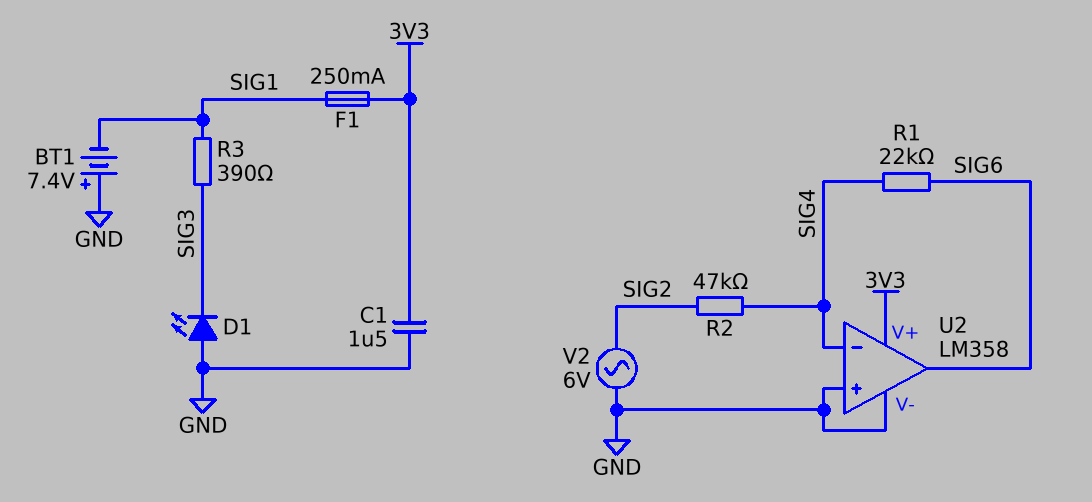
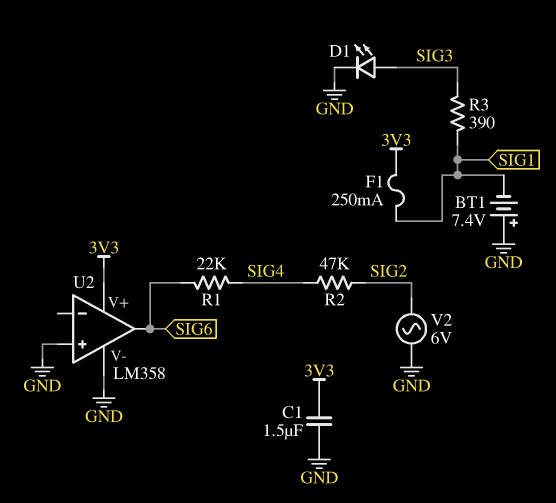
D1: LED (A GND, K SIG3) -> LED (A SIG3, K GND)
U2 pin in-: SIG4 -> none

